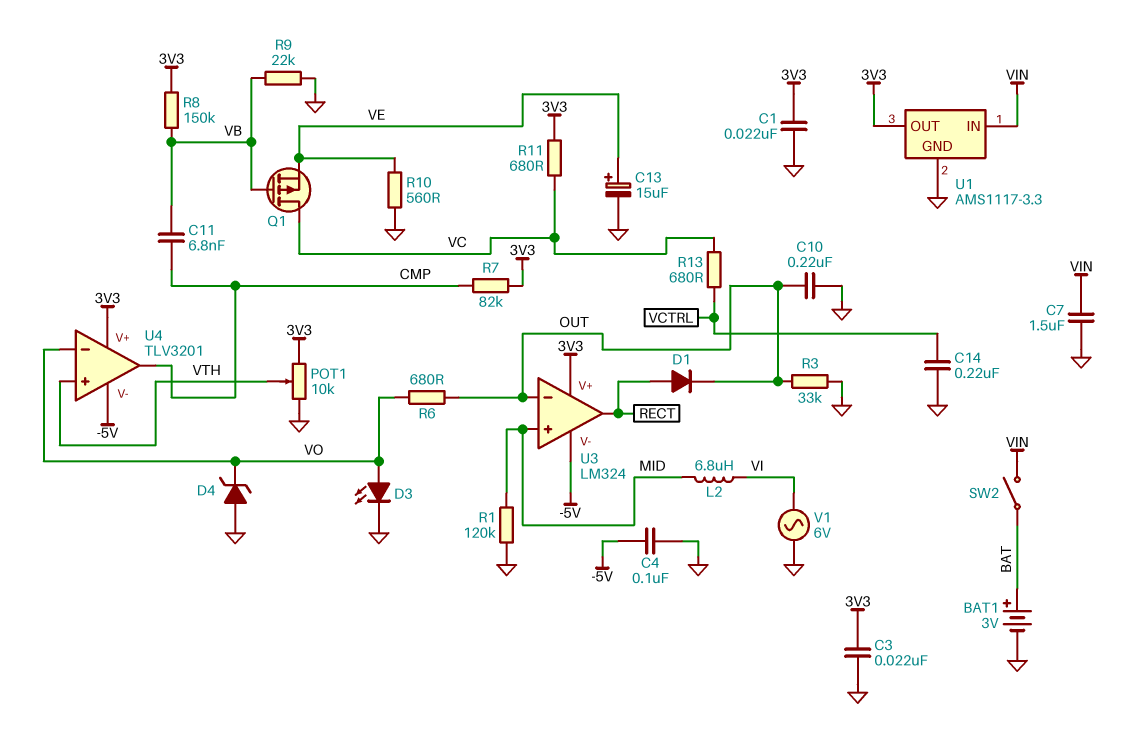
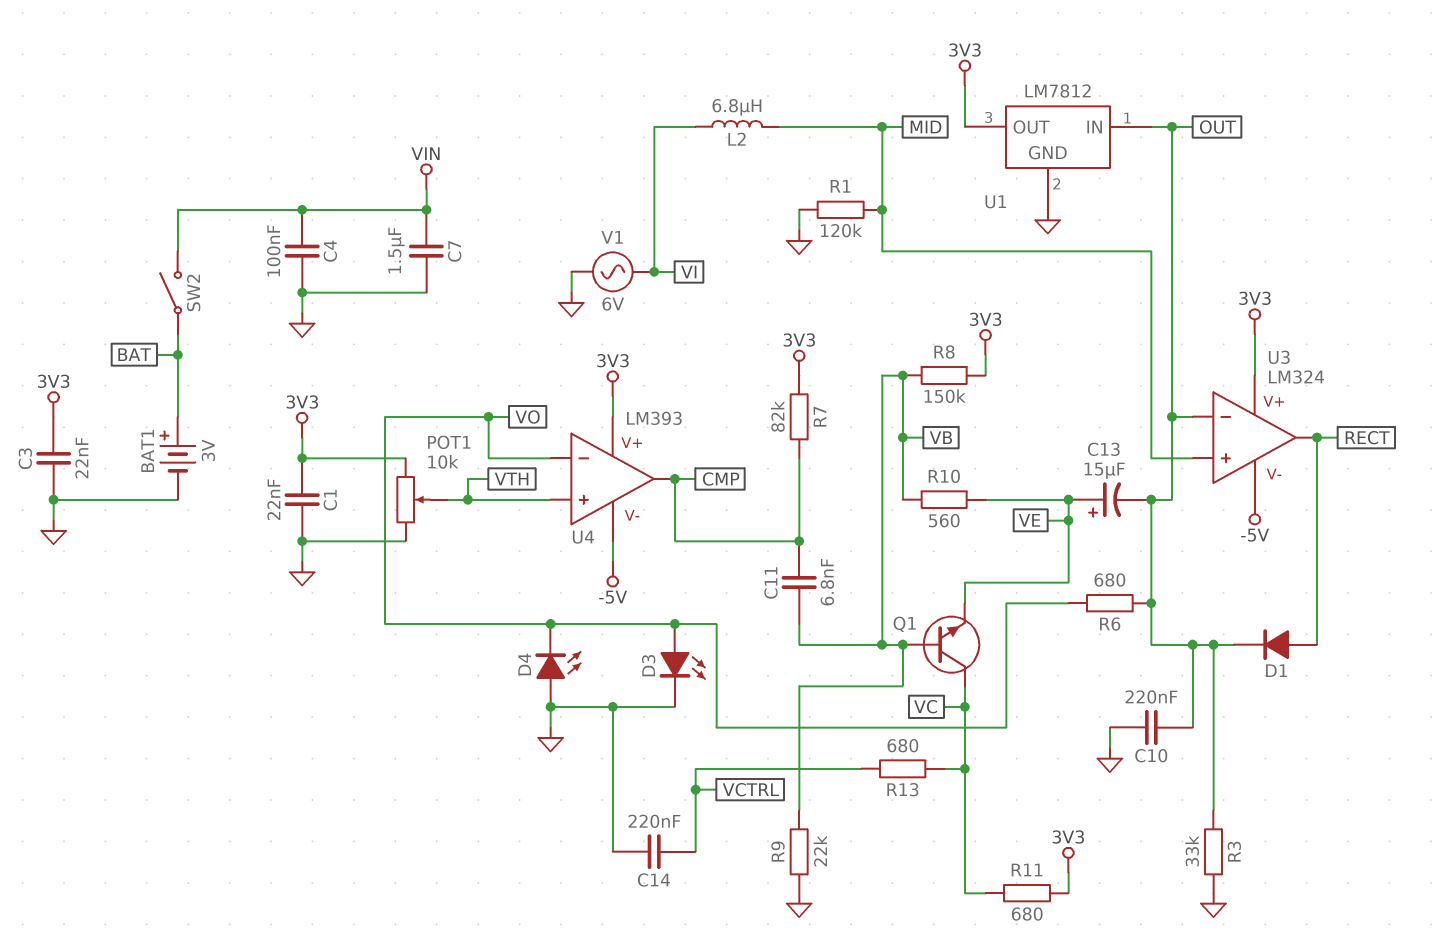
C4: 100nF (-5V, GND) -> 100nF (GND, VIN)
C13: 15uF (plus VE, minus GND) -> 15uF (plus VE, minus OUT)
D4: zener (A GND, K VO) -> LED (A GND, K VO)
Q1: PMOS (G VB, D VC, S VE) -> NPN (B VB, C VC, E VE)
R10: 560 (GND, VE) -> 560 (VB, VE)
U1: AMS1117-3.3 -> LM7812
U1 pin IN: VIN -> OUT
U4: TLV3201 -> LM393

